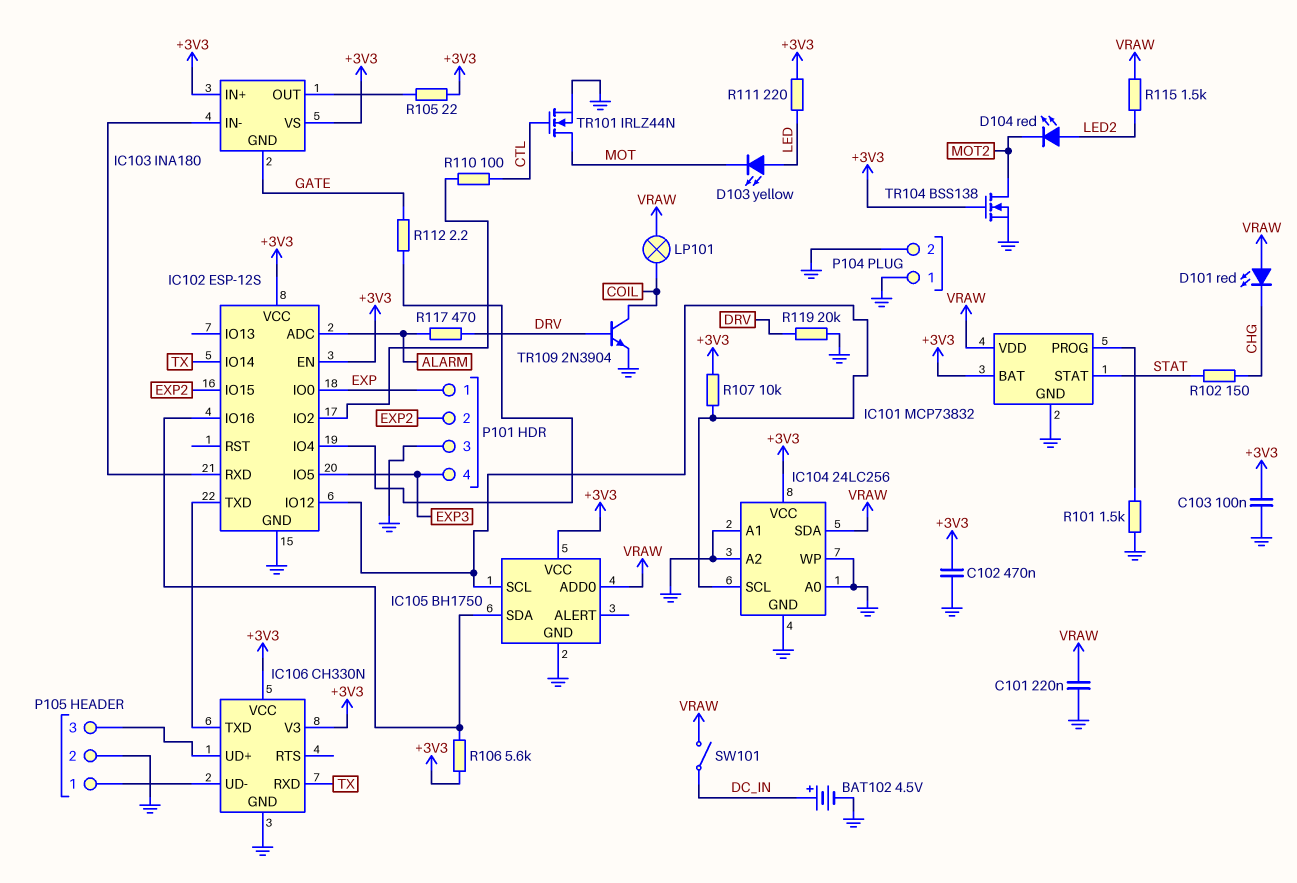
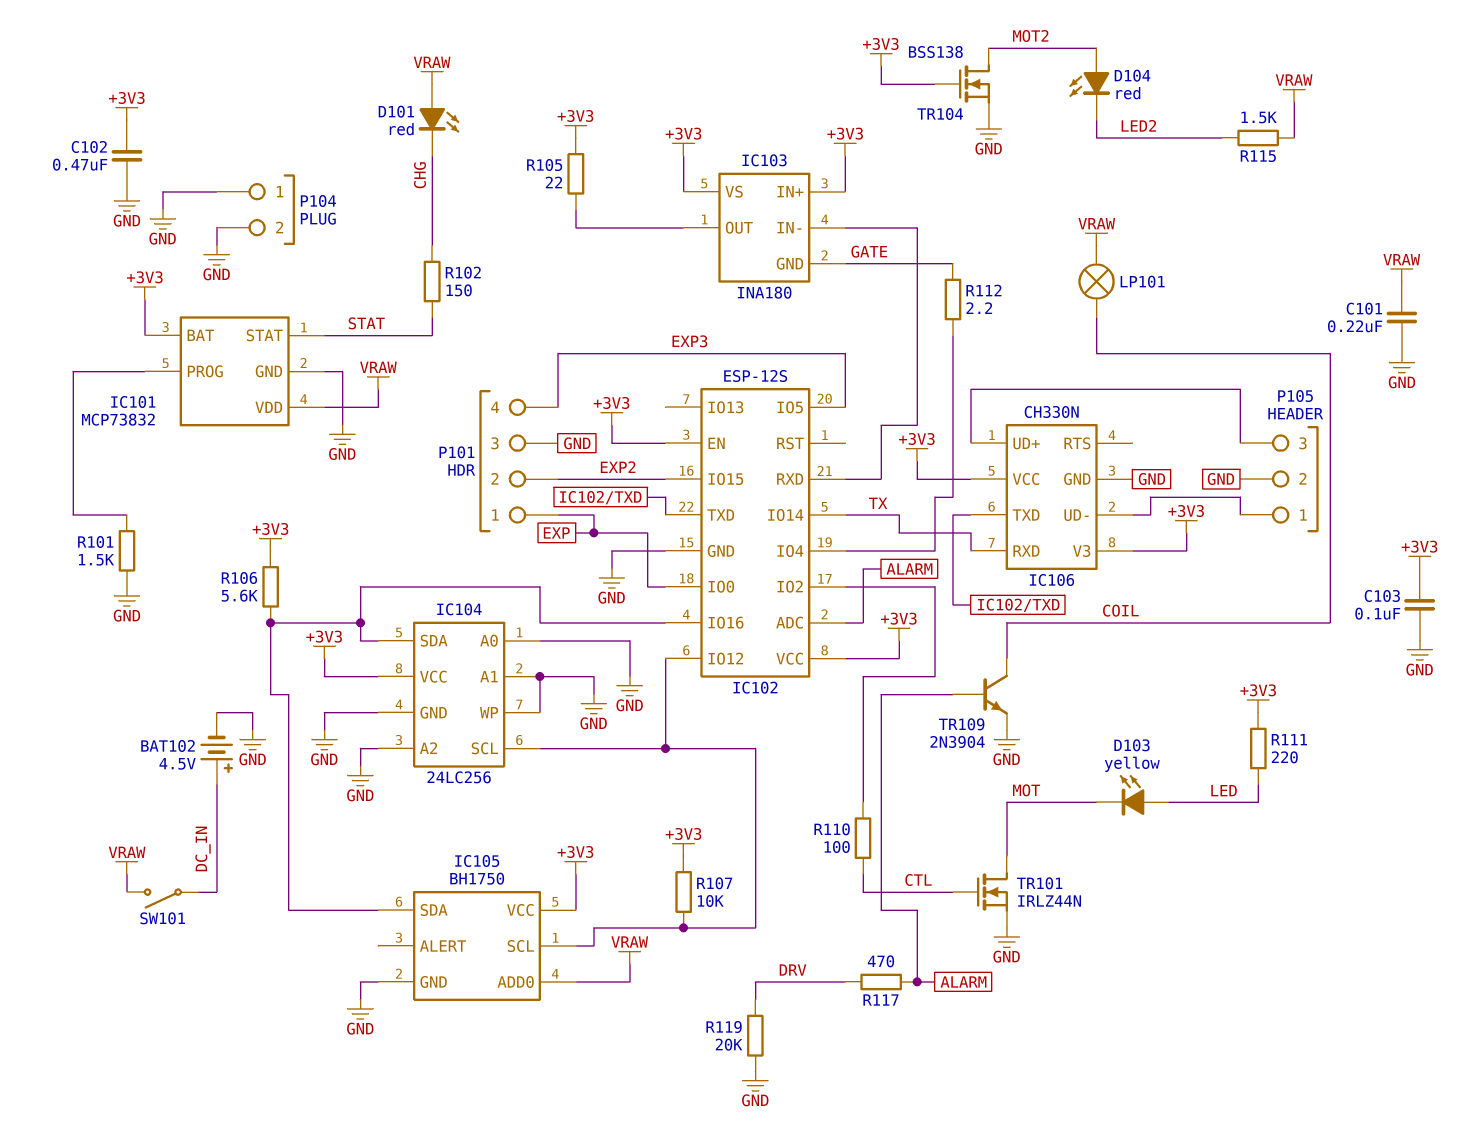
D104: LED red (A LED2, K MOT2) -> LED red (A MOT2, K LED2)
IC104 pin SDA: VRAW -> IC102/IO16
TR109: NPN 2N3904 (B DRV, C COIL, E GND) -> NPN 2N3904 (B ALARM, C COIL, E GND)

